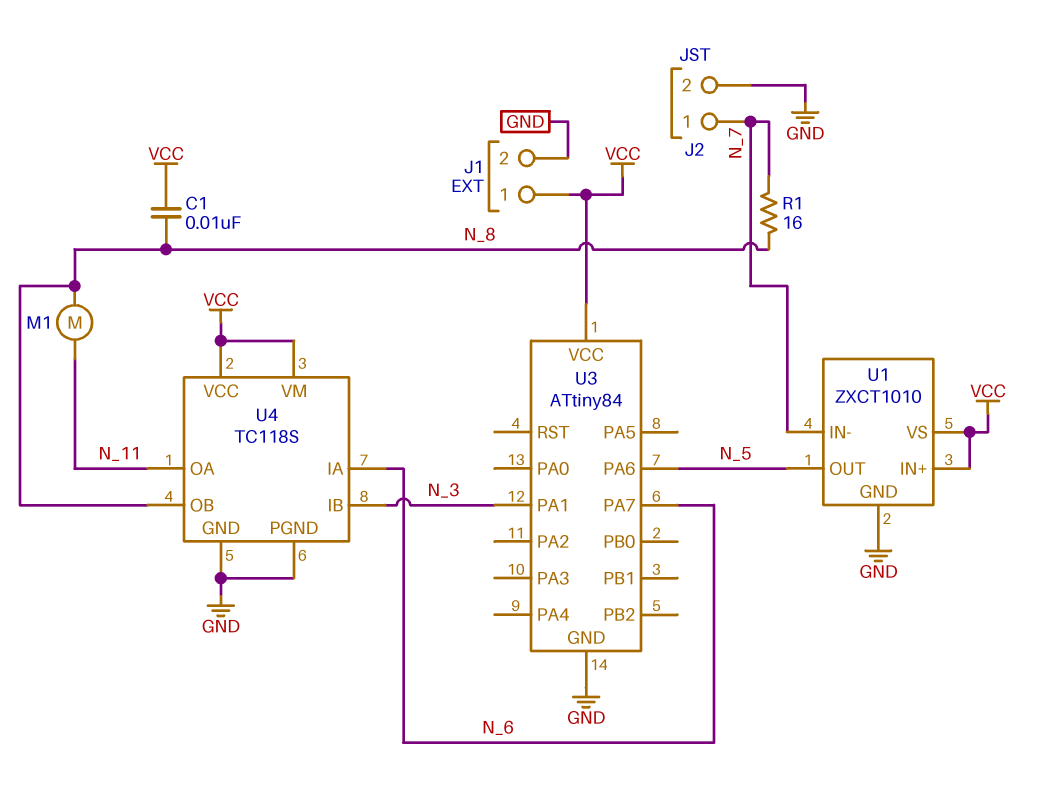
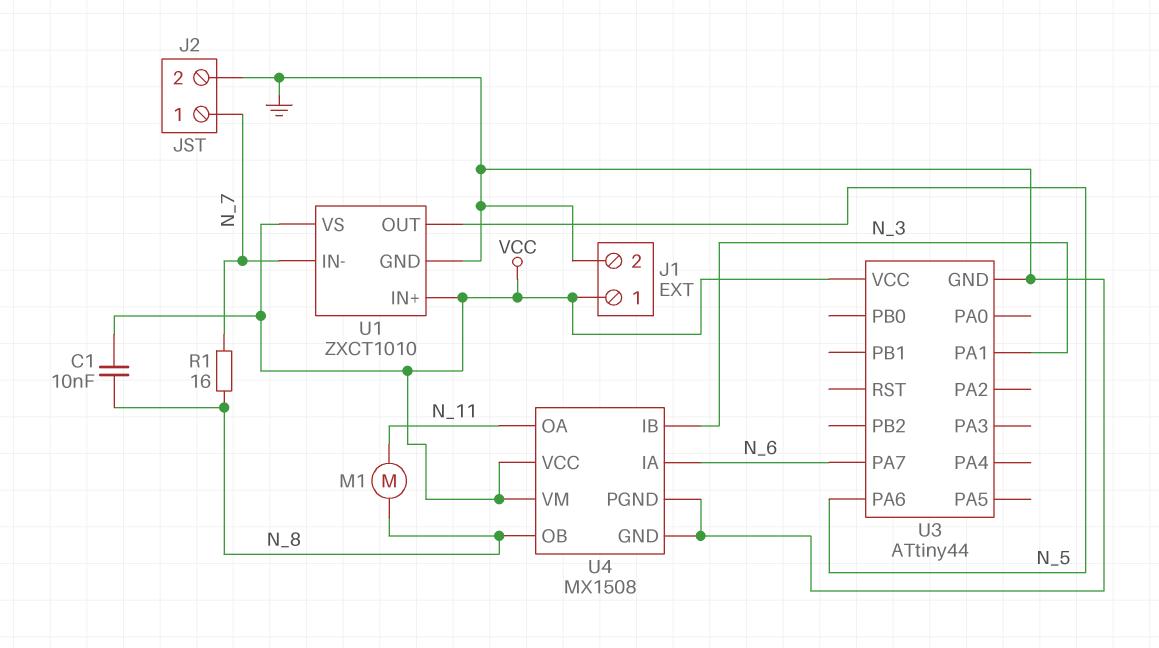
U3: ATtiny84 -> ATtiny44
U4: TC118S -> MX1508

